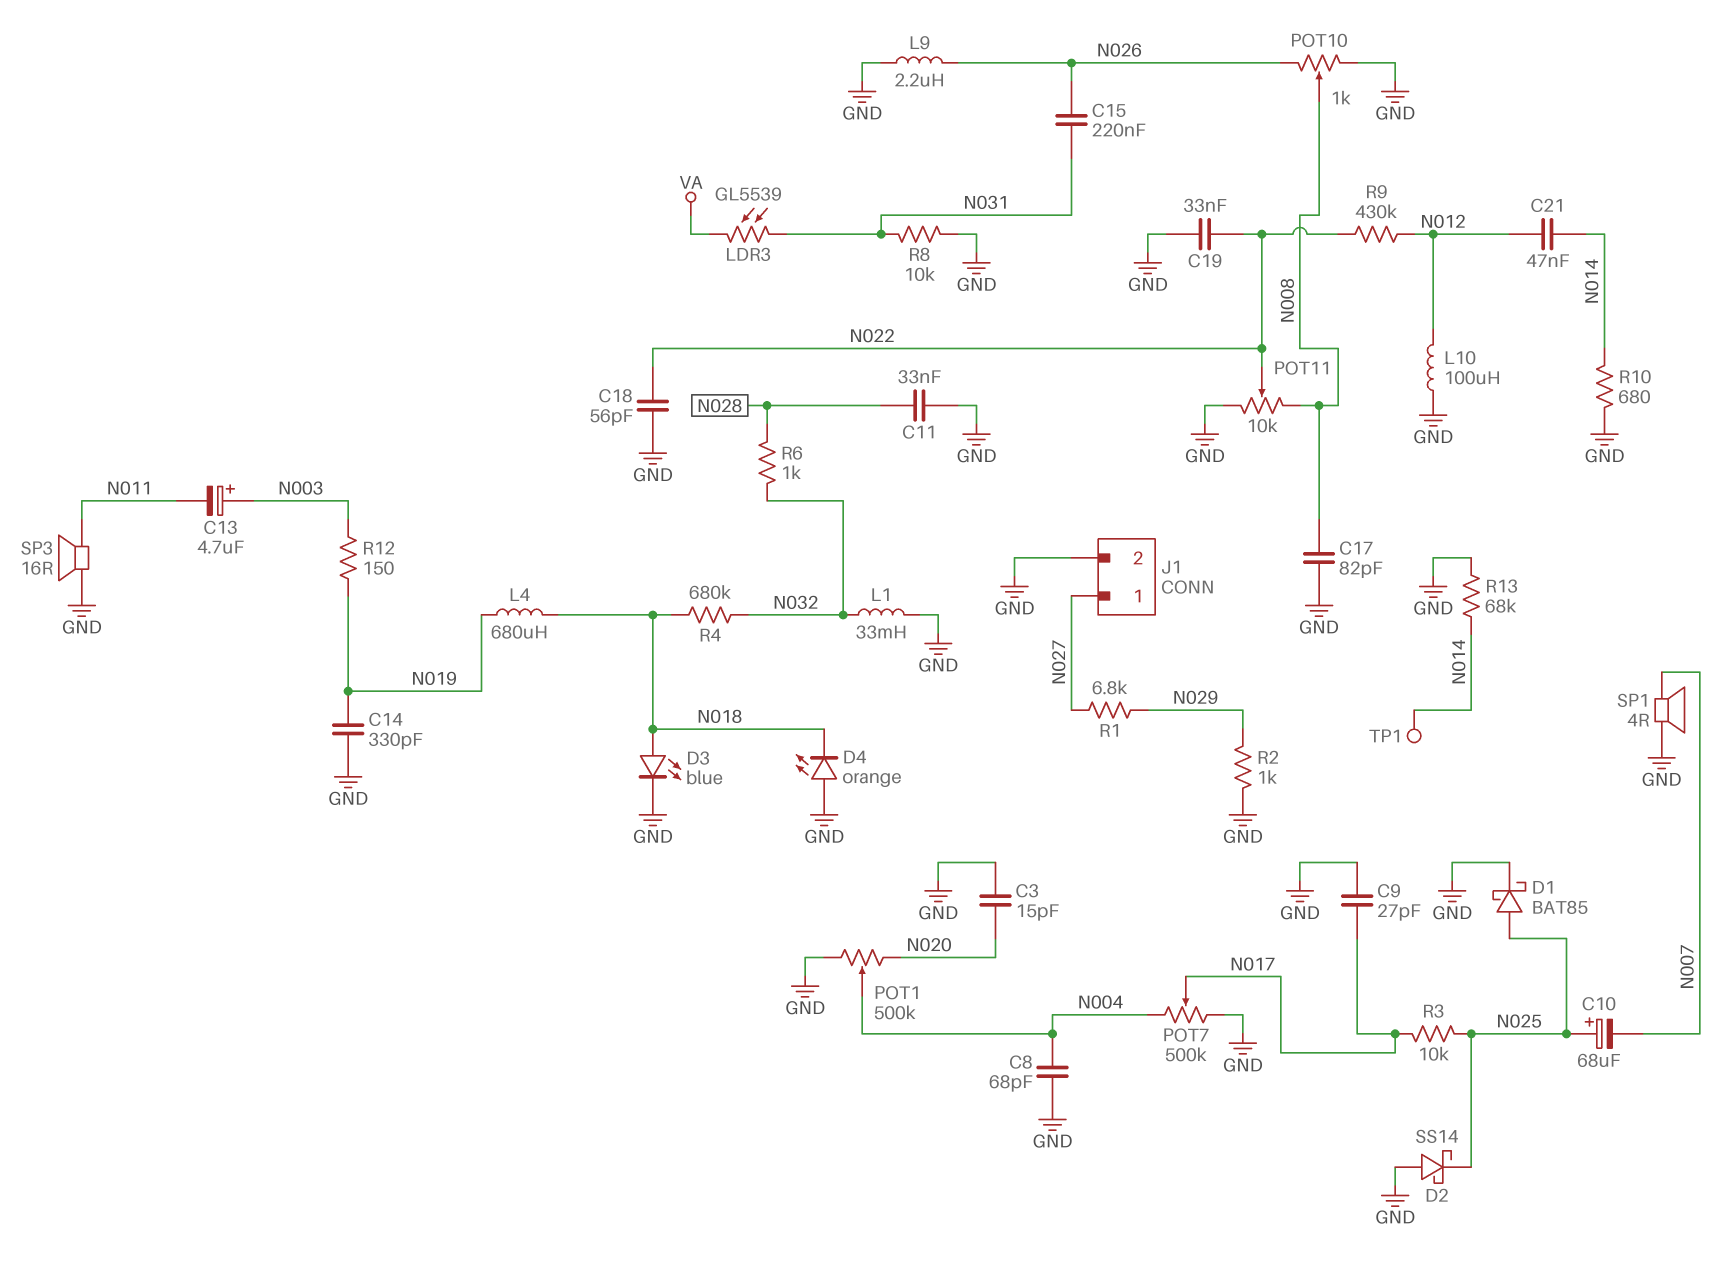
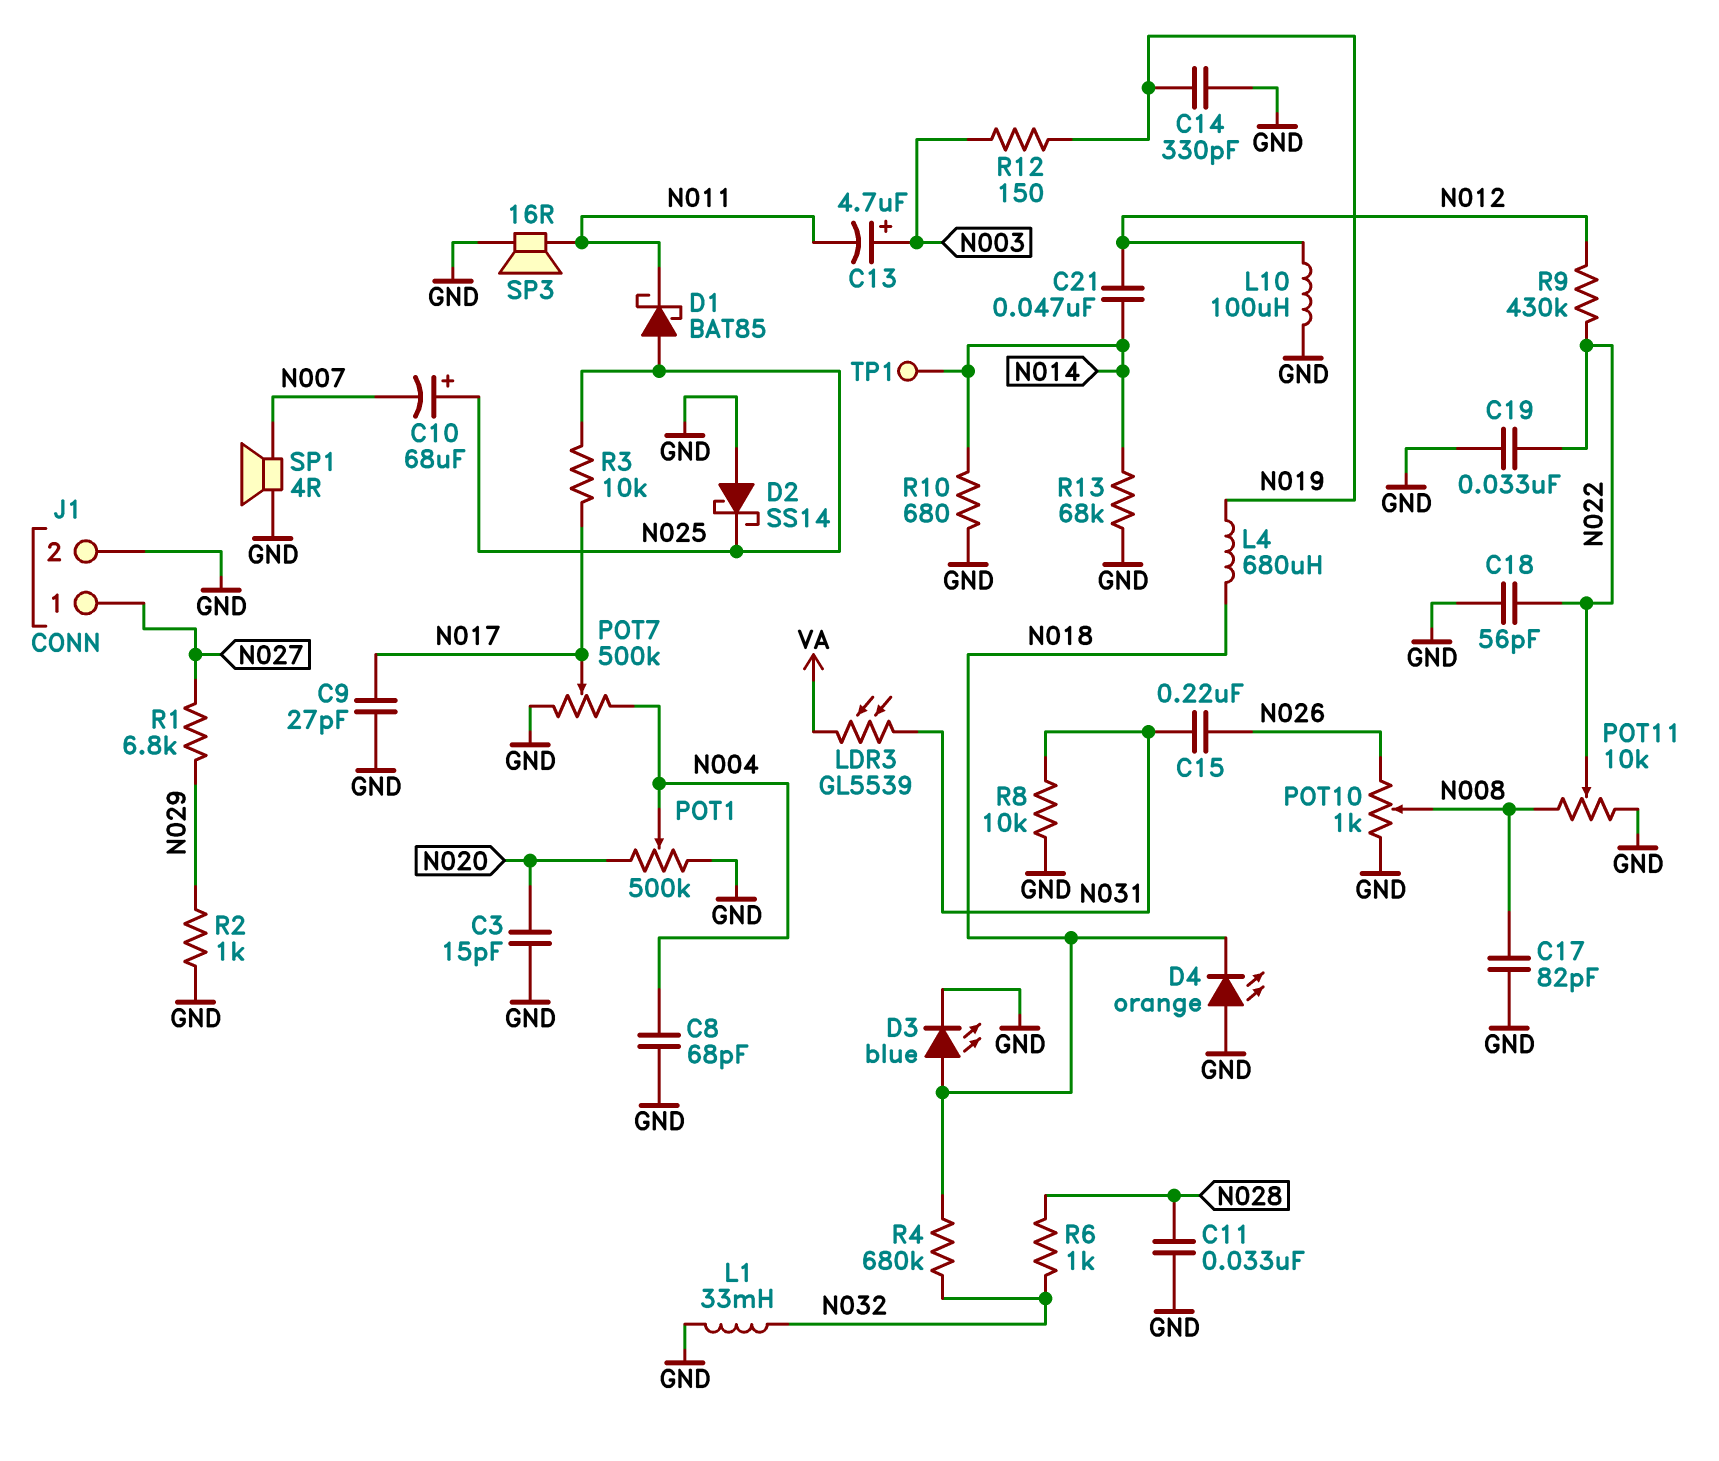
D1: schottky BAT85 (A N025, K GND) -> schottky BAT85 (A N025, K N011)
L9: 2.2uH (GND, N026) -> none

